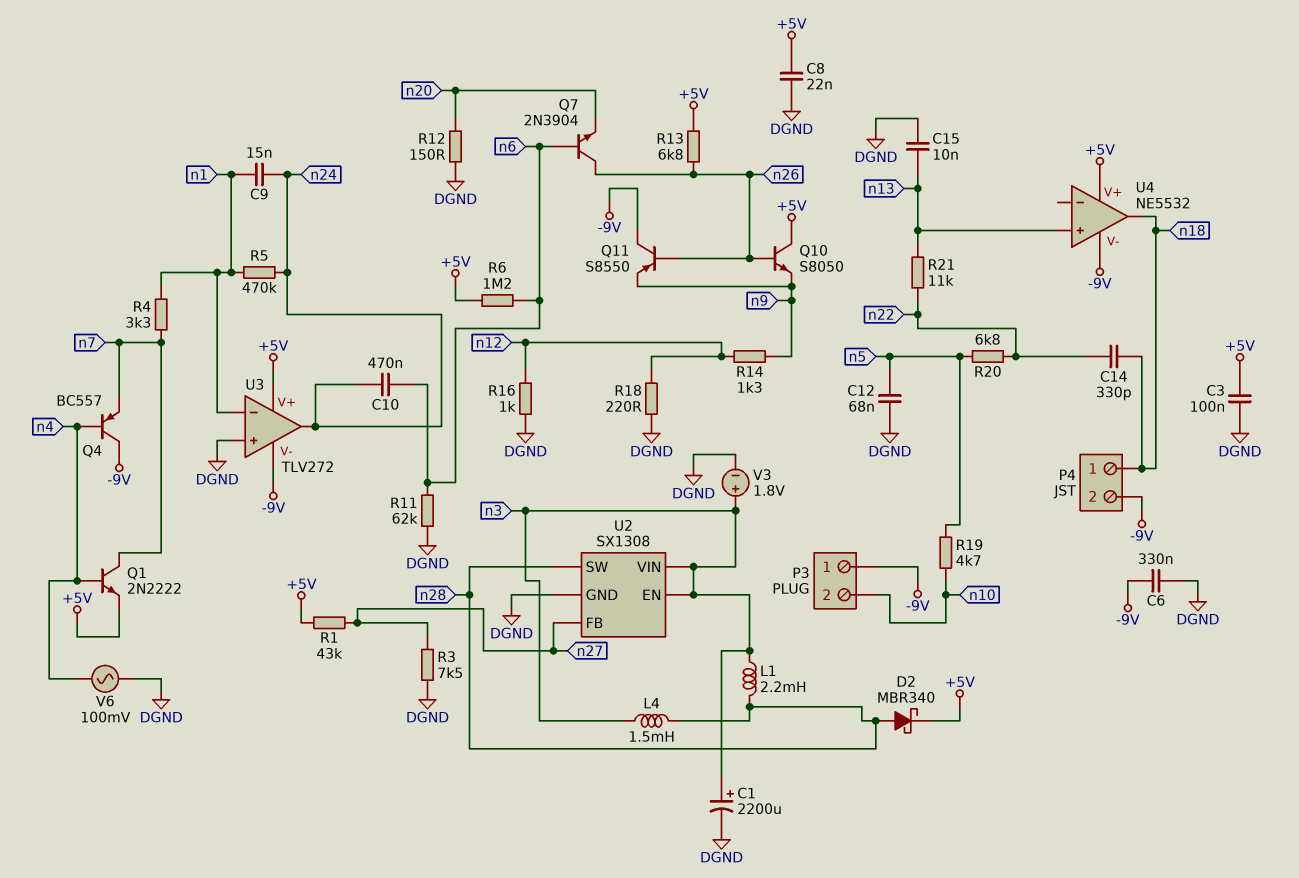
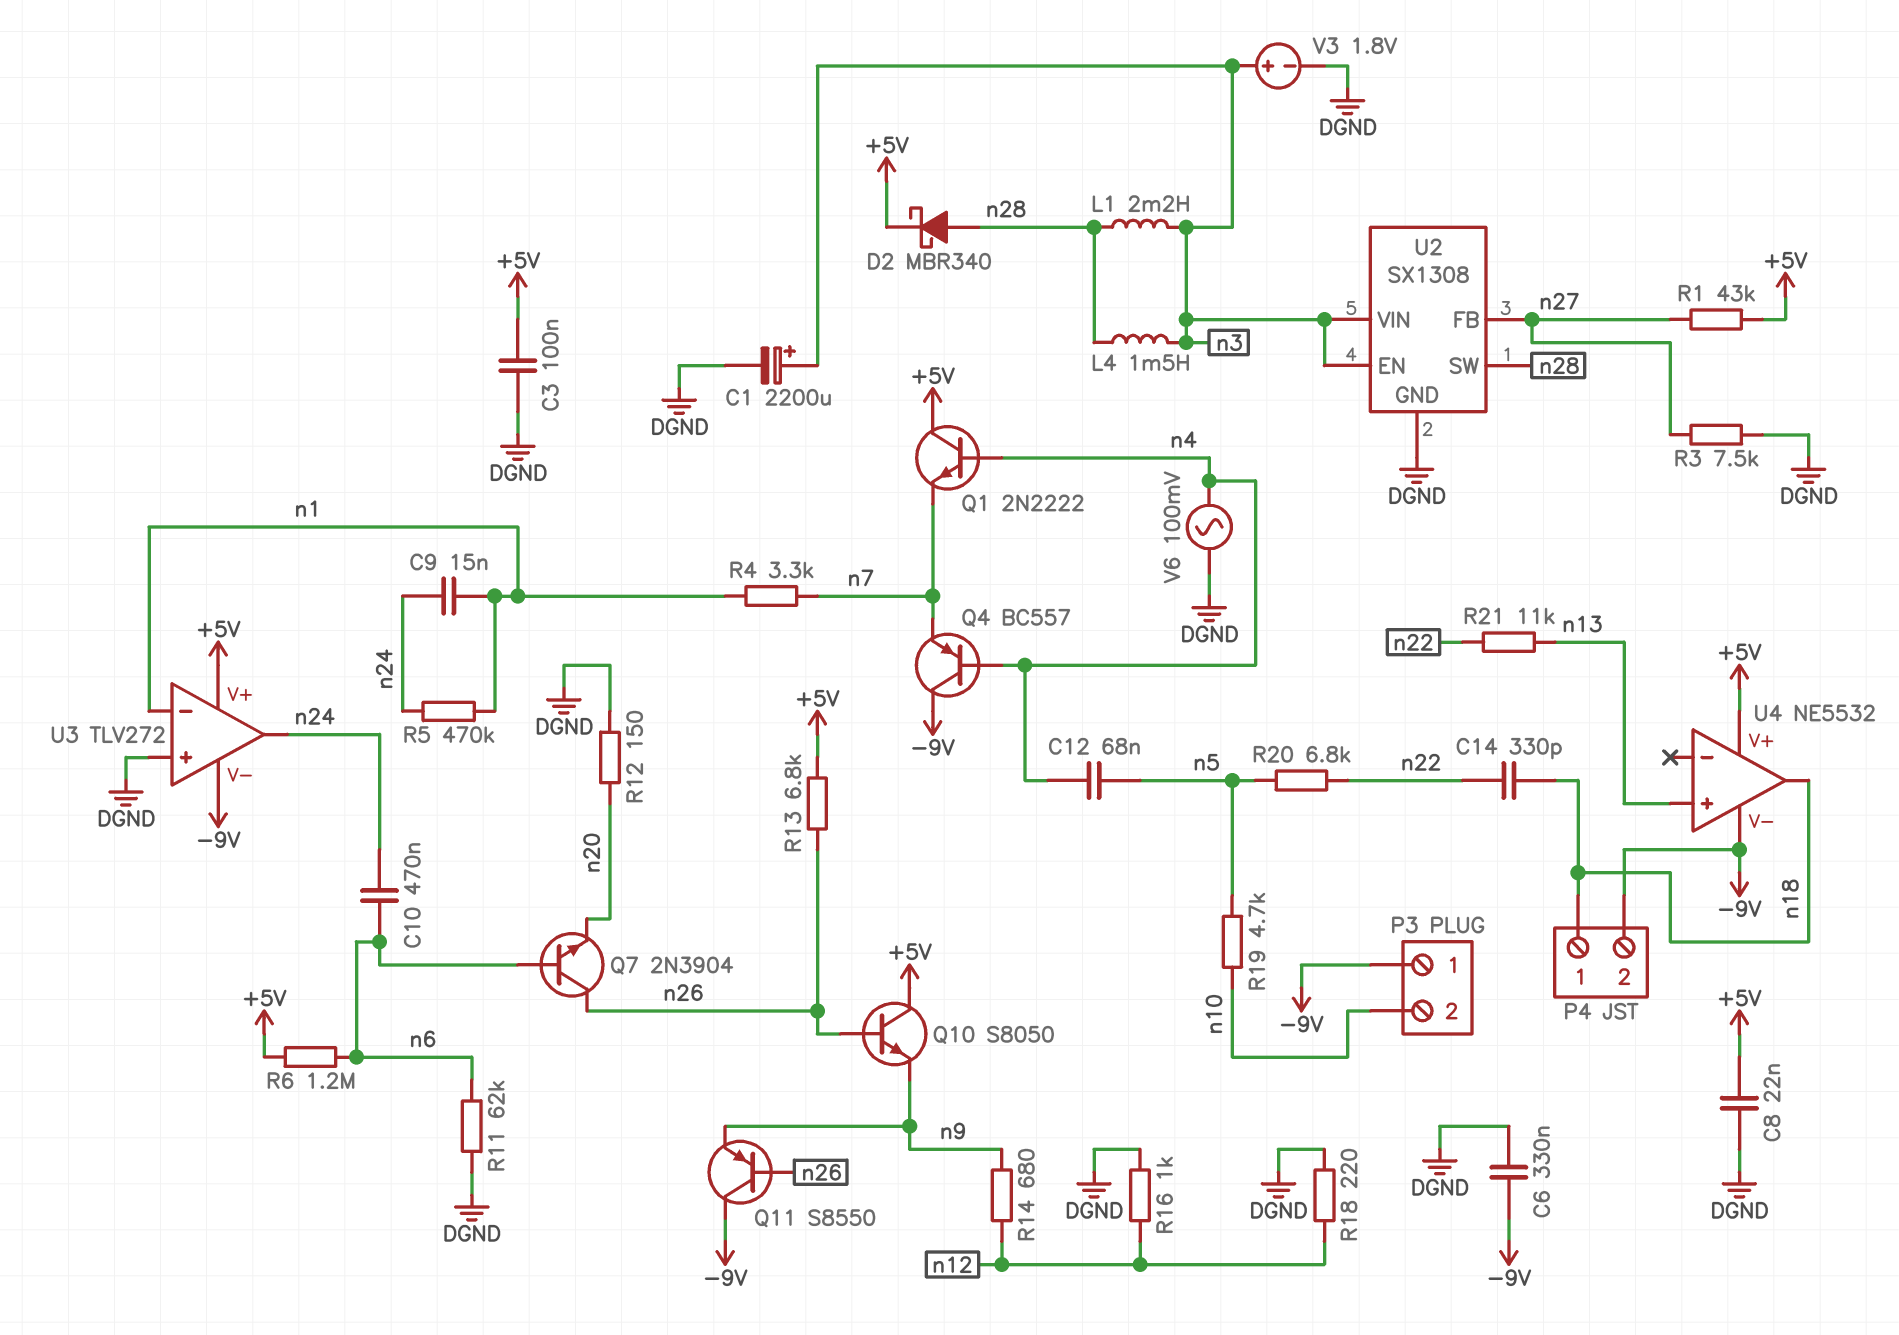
C12: 68nF (DGND, n5) -> 68nF (n4, n5)
C15: 10nF (DGND, n13) -> none
Q1: NPN 2N2222 (B n4, C n7, E +5V) -> NPN 2N2222 (B n4, C +5V, E n7)
R14: 1.3k (n9, n12) -> 680 (n9, n12)

